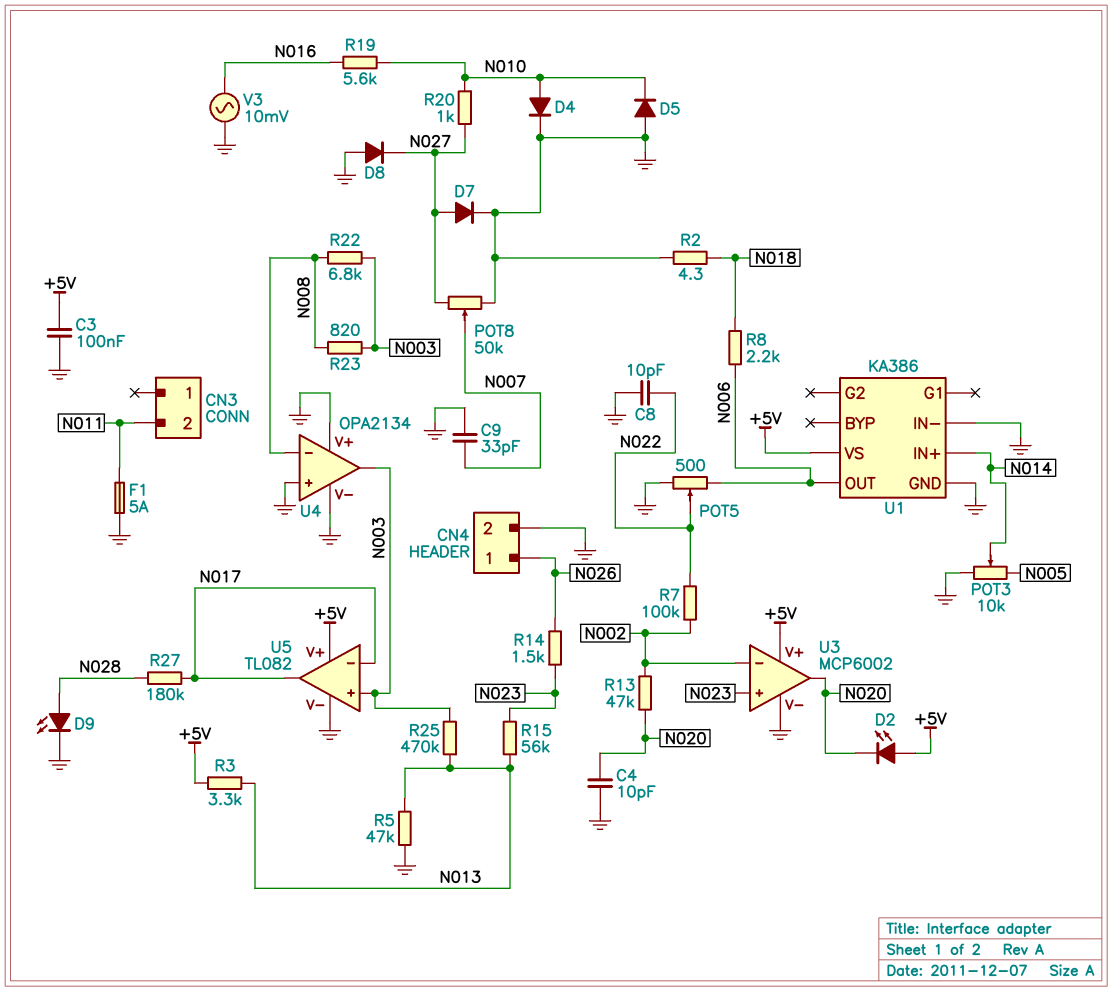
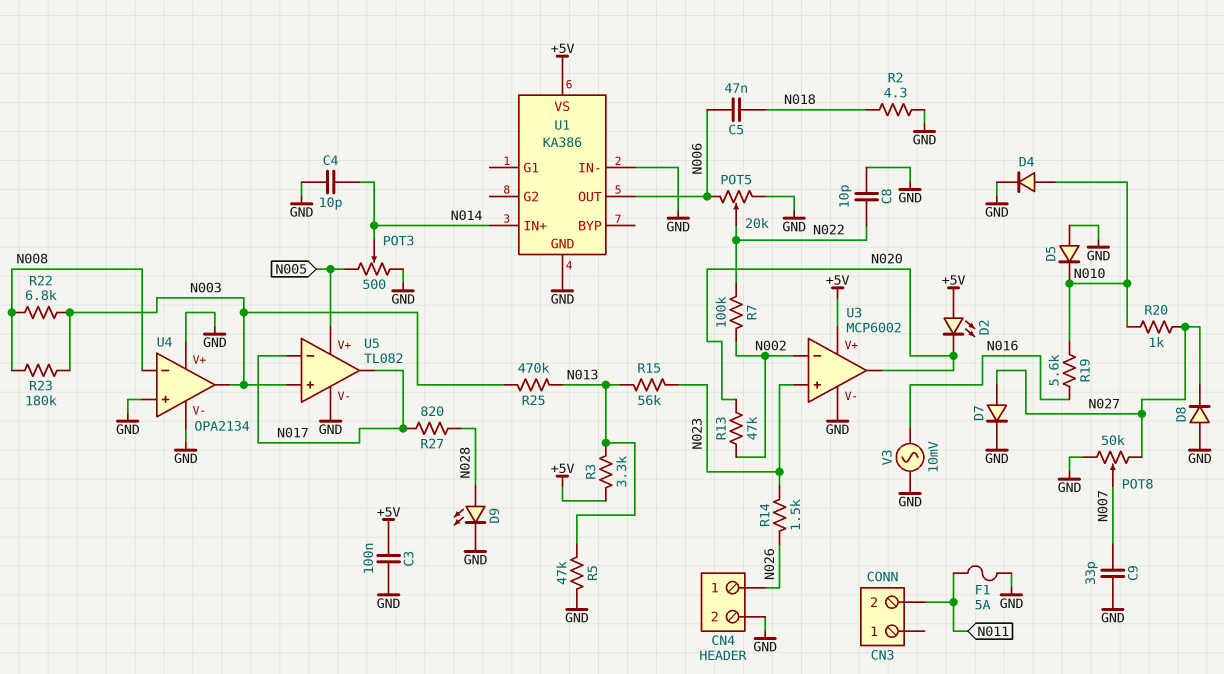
C4: 10pF (GND, N020) -> 10pF (GND, N014)
C5: none -> 47nF (N006, N018)
POT3: 10k (GND, N005, wiper N014) -> 500 (GND, N005, wiper N014)
POT5: 500 (GND, N006, wiper N022) -> 20k (GND, N006, wiper N022)
R8: 2.2k (N006, N018) -> none
R23: 820 (N003, N008) -> 180k (N003, N008)
R27: 180k (N017, N028) -> 820 (N017, N028)
U5 pin V+: +5V -> N005

